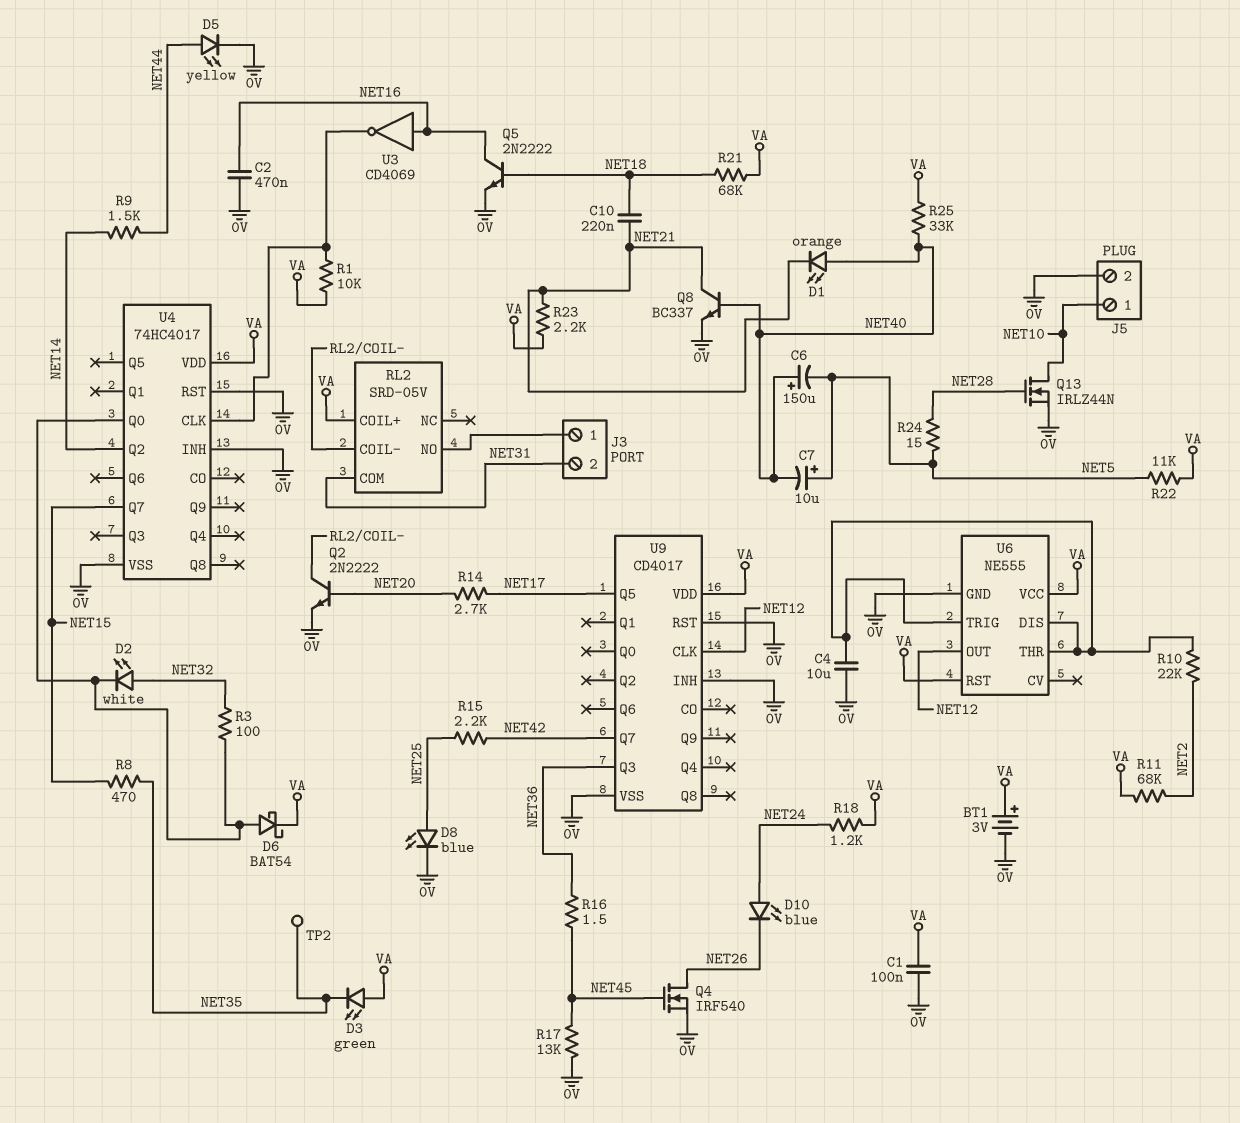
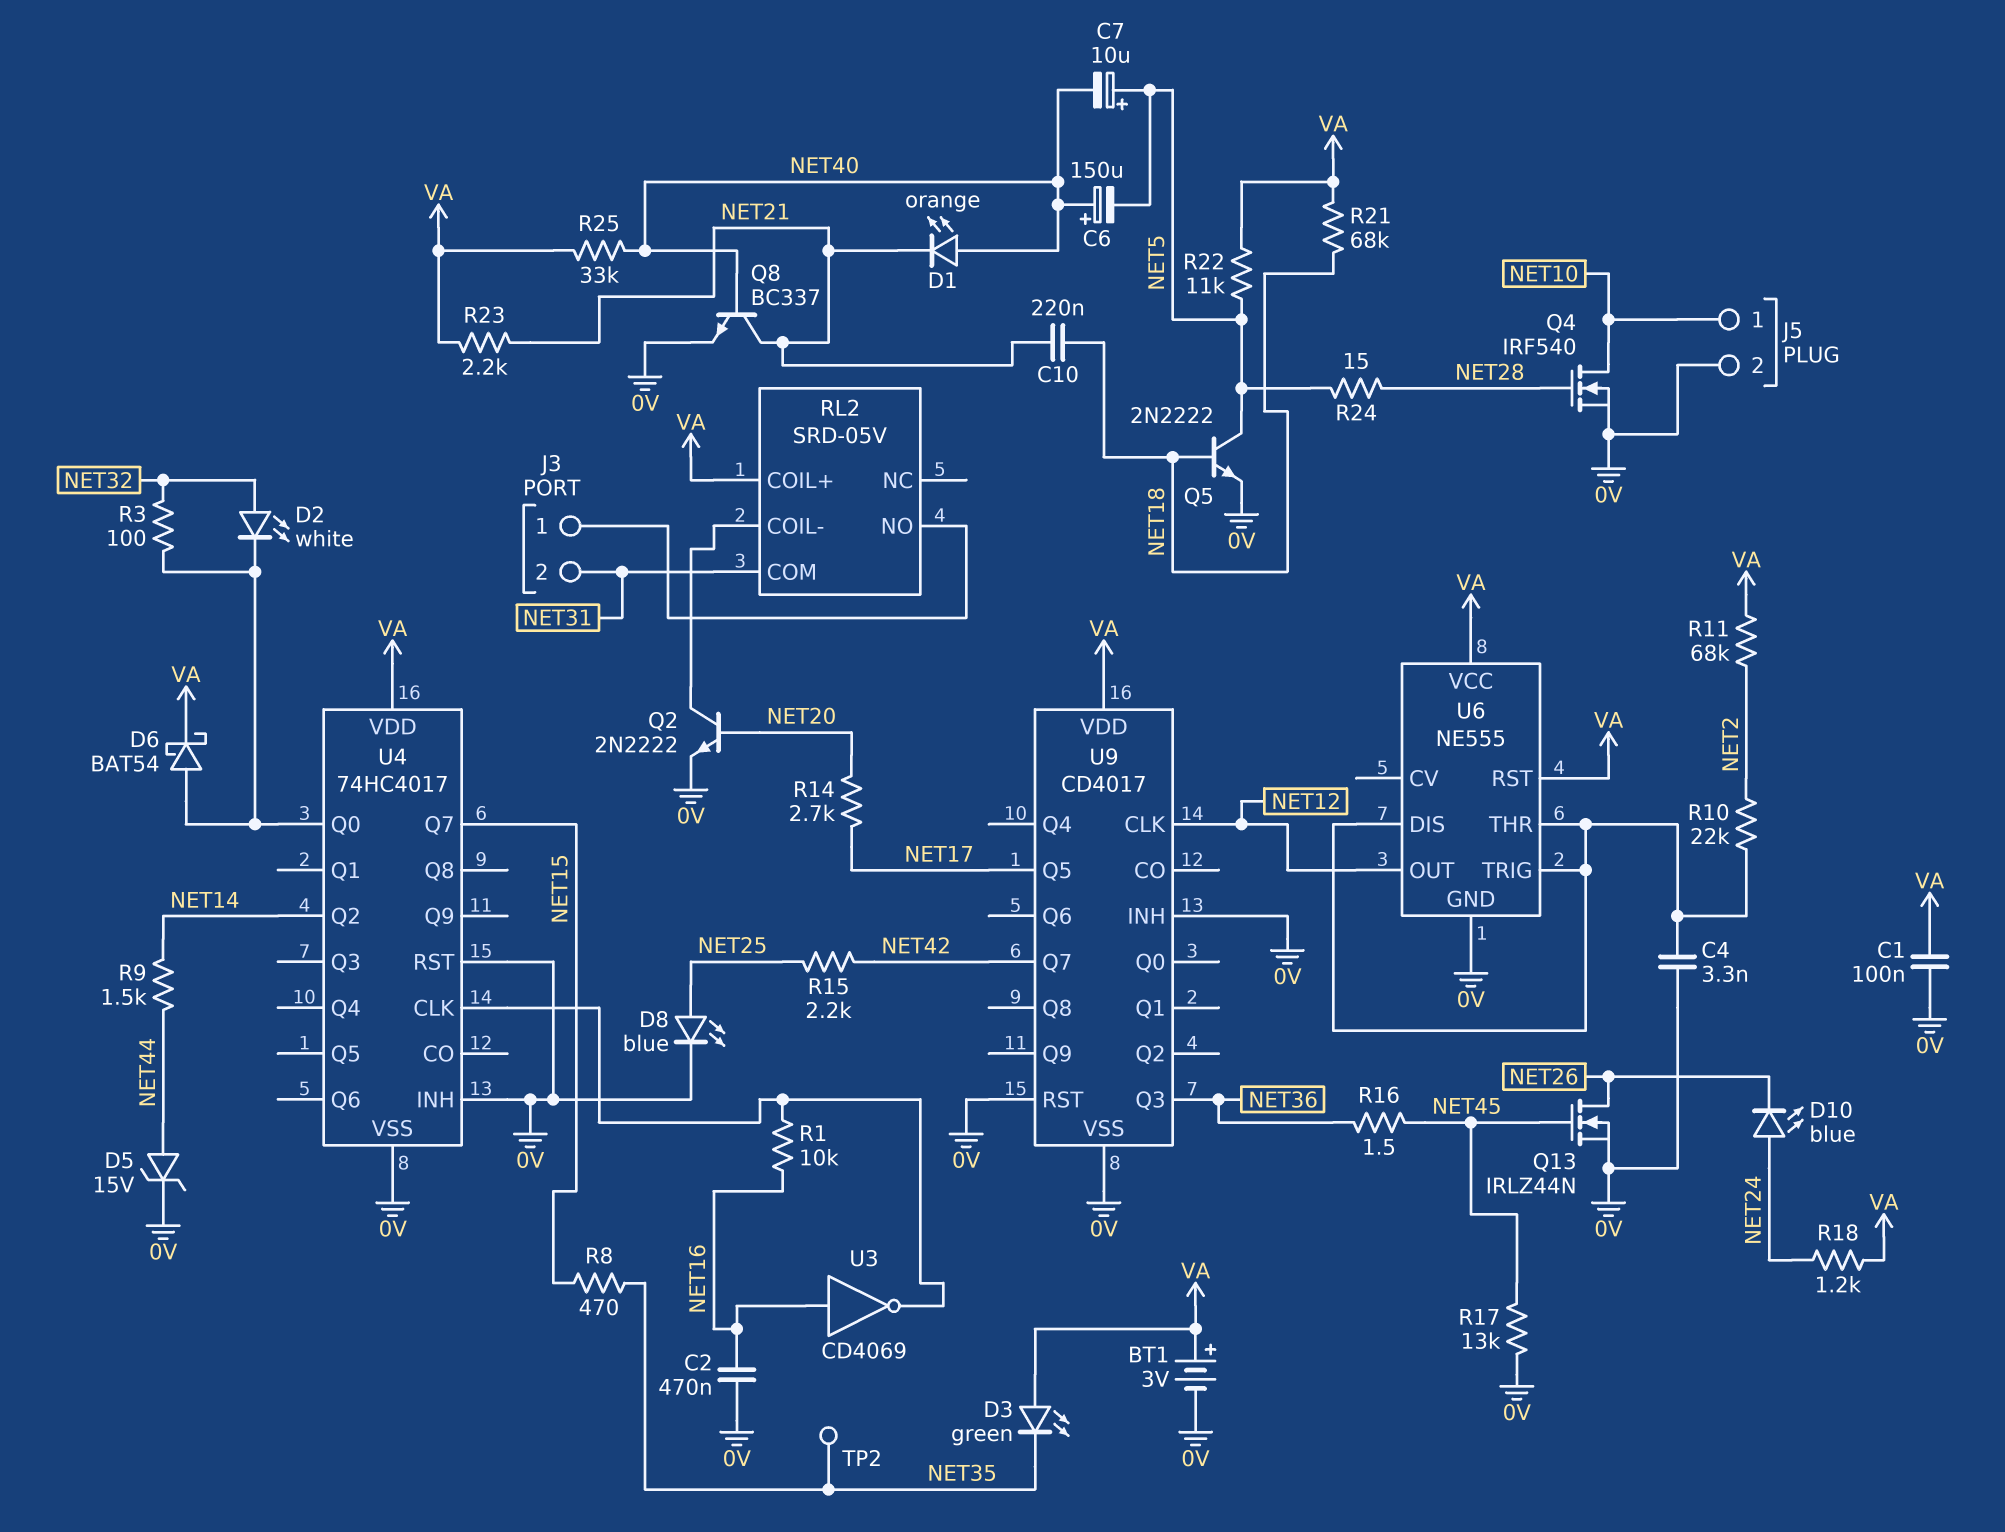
C4: 10uF (0V, U6/DIS) -> 3.3nF (0V, U6/DIS)
D5: LED yellow (A NET44, K 0V) -> zener 15V (A NET44, K 0V)
Q4: NMOS IRF540 (G NET45, D NET26, S 0V) -> NMOS IRF540 (G NET28, D NET10, S 0V)
Q5: NPN 2N2222 (B NET18, C NET16, E 0V) -> NPN 2N2222 (B NET18, C NET5, E 0V)
Q13: NMOS IRLZ44N (G NET28, D NET10, S 0V) -> NMOS IRLZ44N (G NET45, D NET26, S 0V)
R1: 10k (U4/CLK, VA) -> 10k (NET16, U4/CLK)

